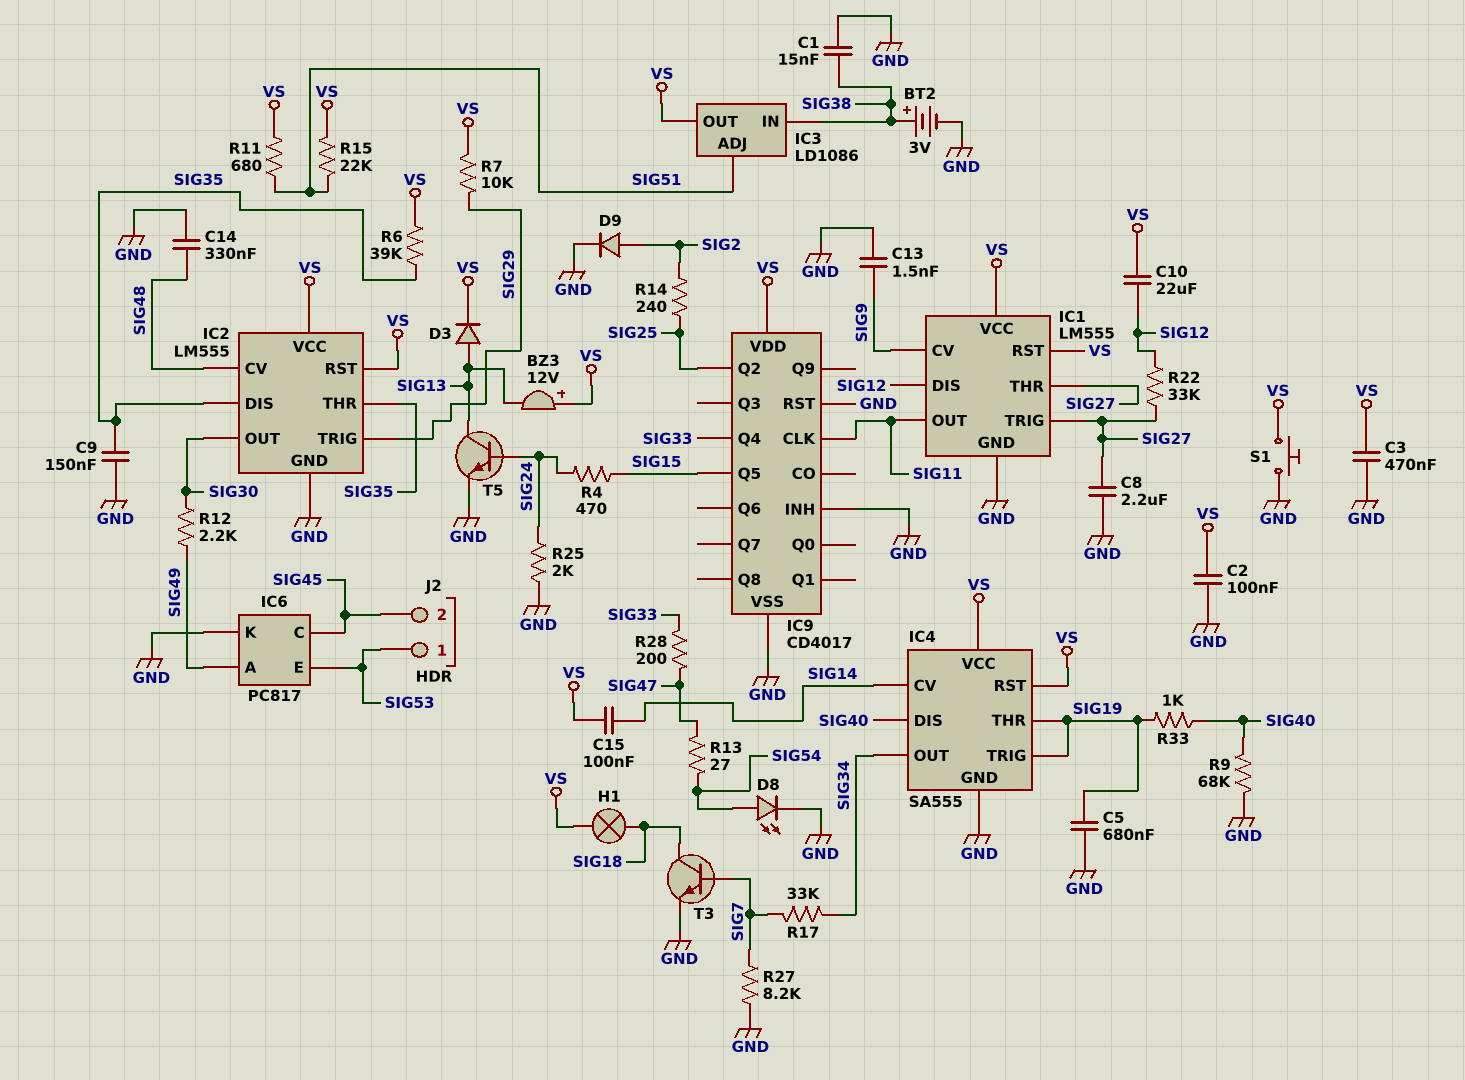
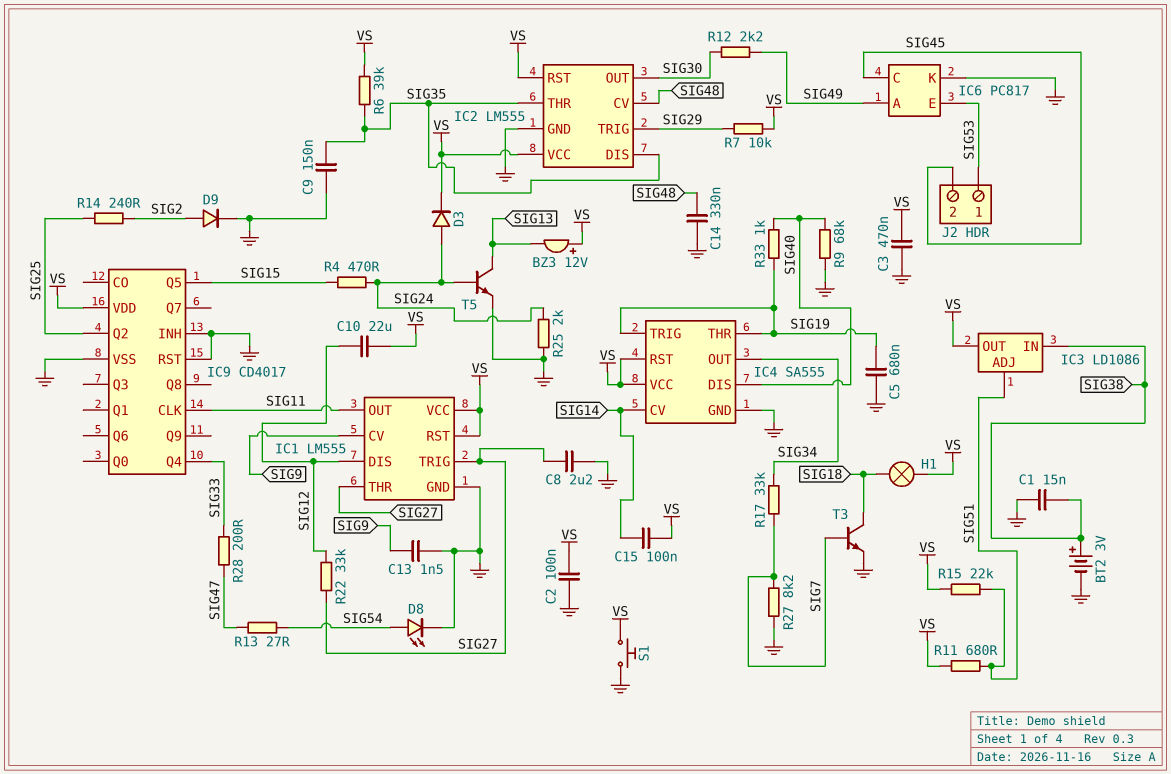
D3: diode (A SIG13, K VS) -> diode (A SIG24, K VS)

